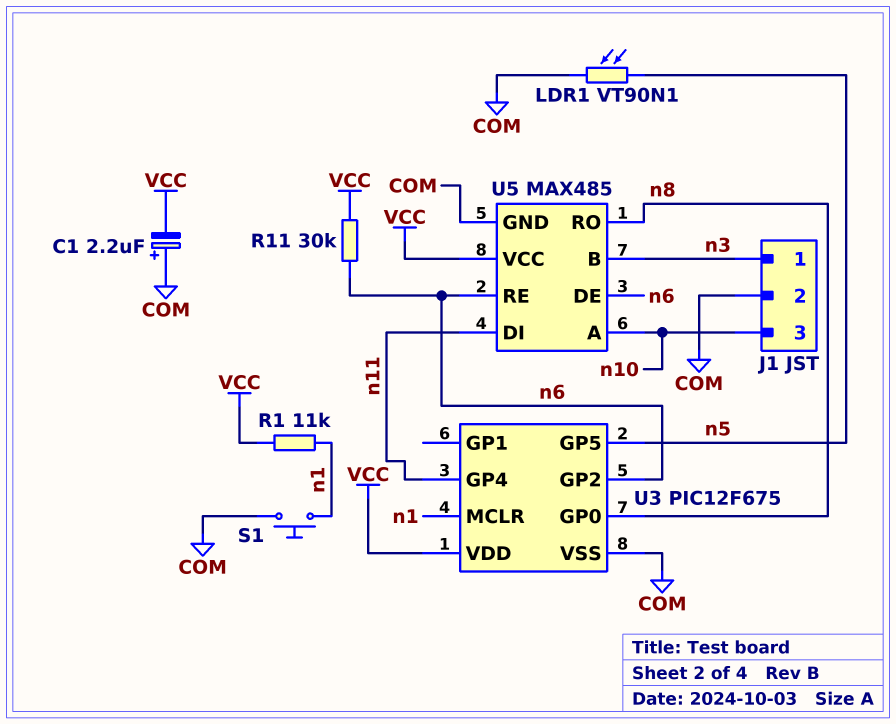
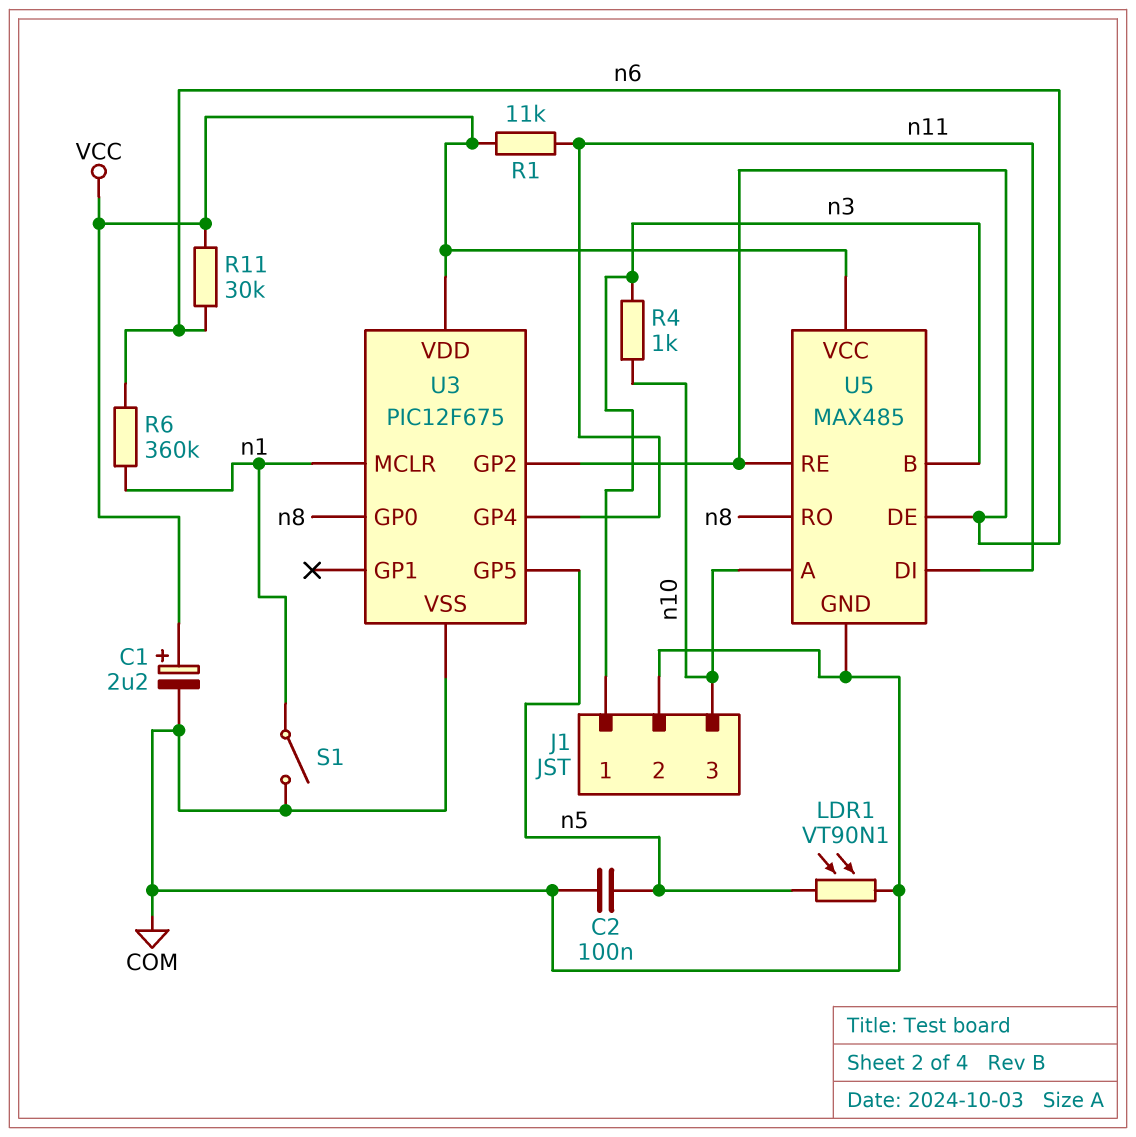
C1: 2.2uF (plus COM, minus VCC) -> 2.2uF (plus VCC, minus COM)
C2: none -> 100nF (COM, n5)
R1: 11k (VCC, n1) -> 11k (VCC, n11)
R4: none -> 1k (n3, n10)
R6: none -> 360k (n1, n6)
S1: button (COM, n1) -> switch (COM, n1)

